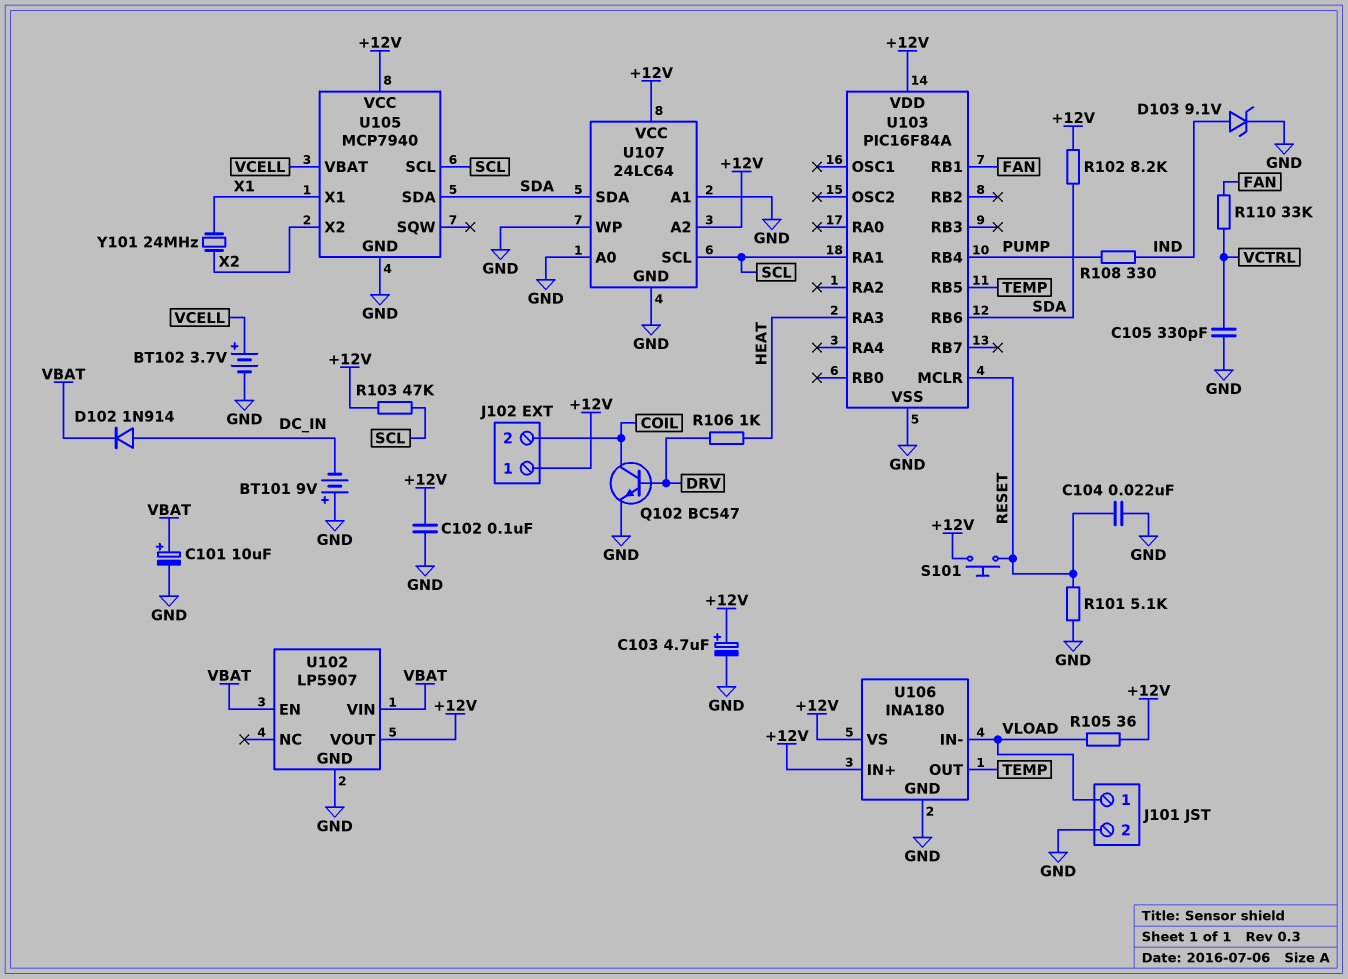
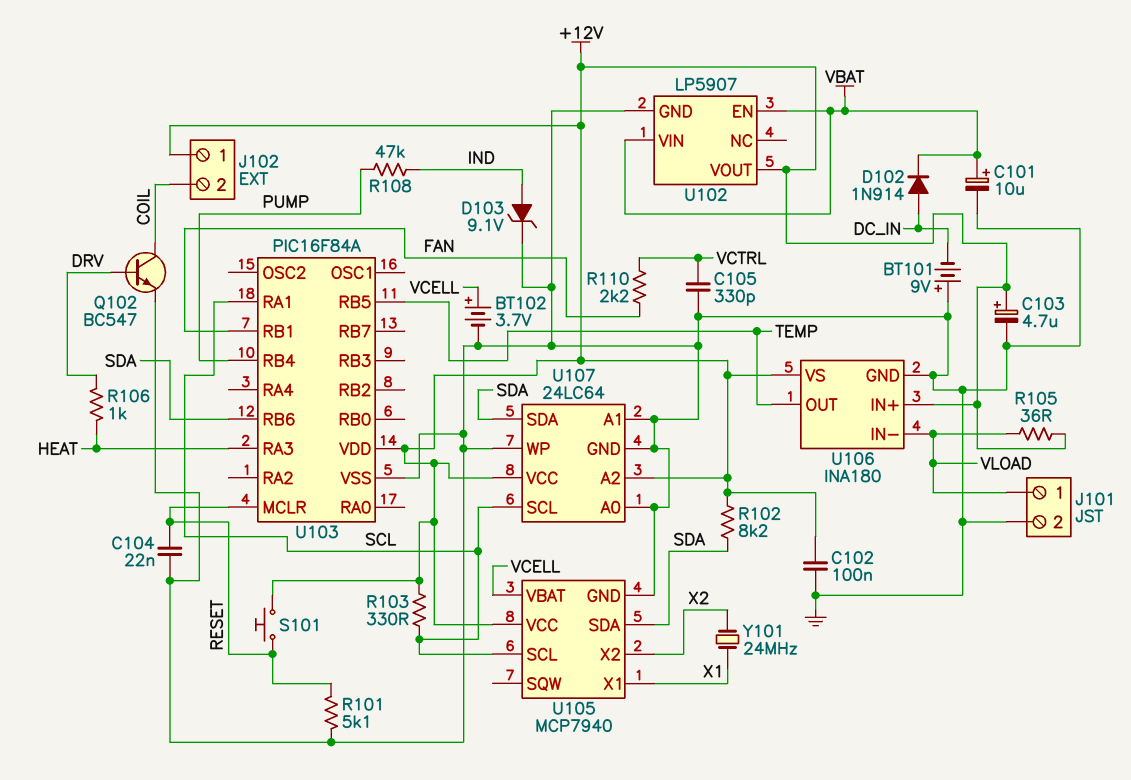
R103: 47k (+12V, SCL) -> 330 (+12V, SCL)
R108: 330 (IND, PUMP) -> 47k (IND, PUMP)
R110: 33k (FAN, VCTRL) -> 2.2k (FAN, VCTRL)

